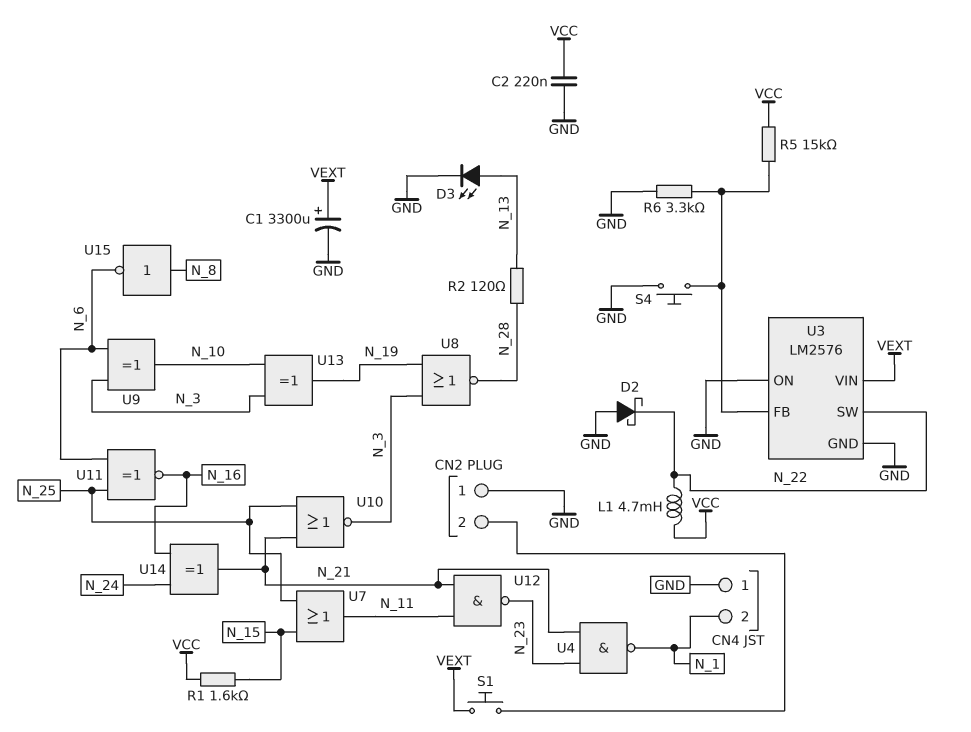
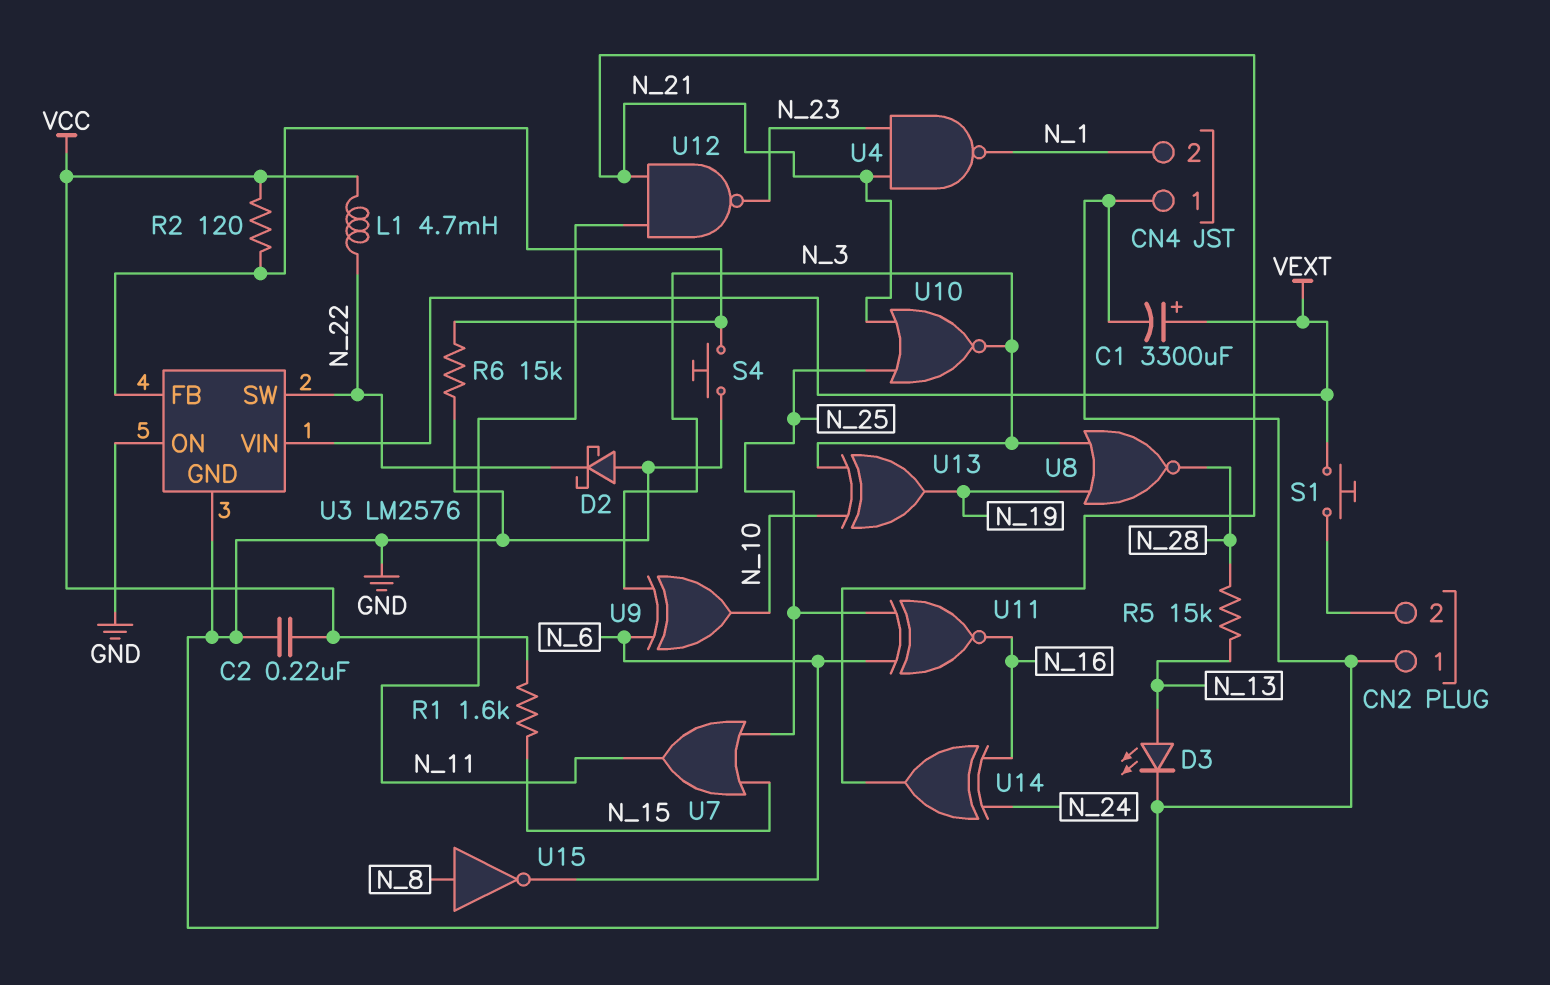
R2: 120 (N_13, N_28) -> 120 (U3/FB, VCC)
R5: 15k (U3/FB, VCC) -> 15k (N_13, N_28)
R6: 3.3k (GND, U3/FB) -> 15k (GND, U3/FB)

